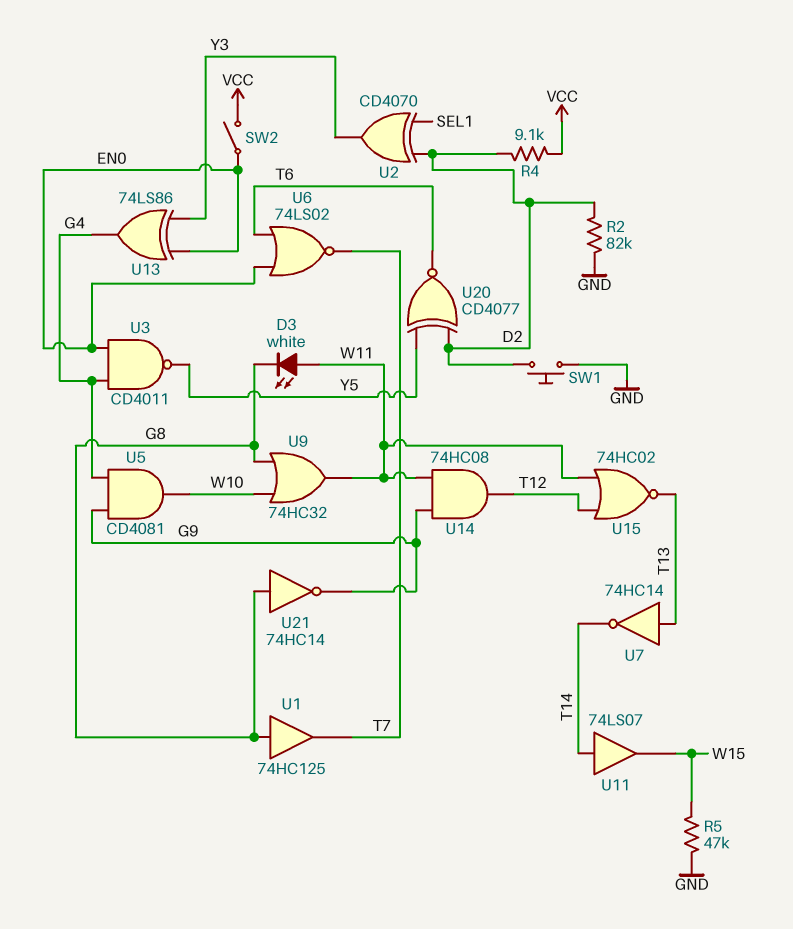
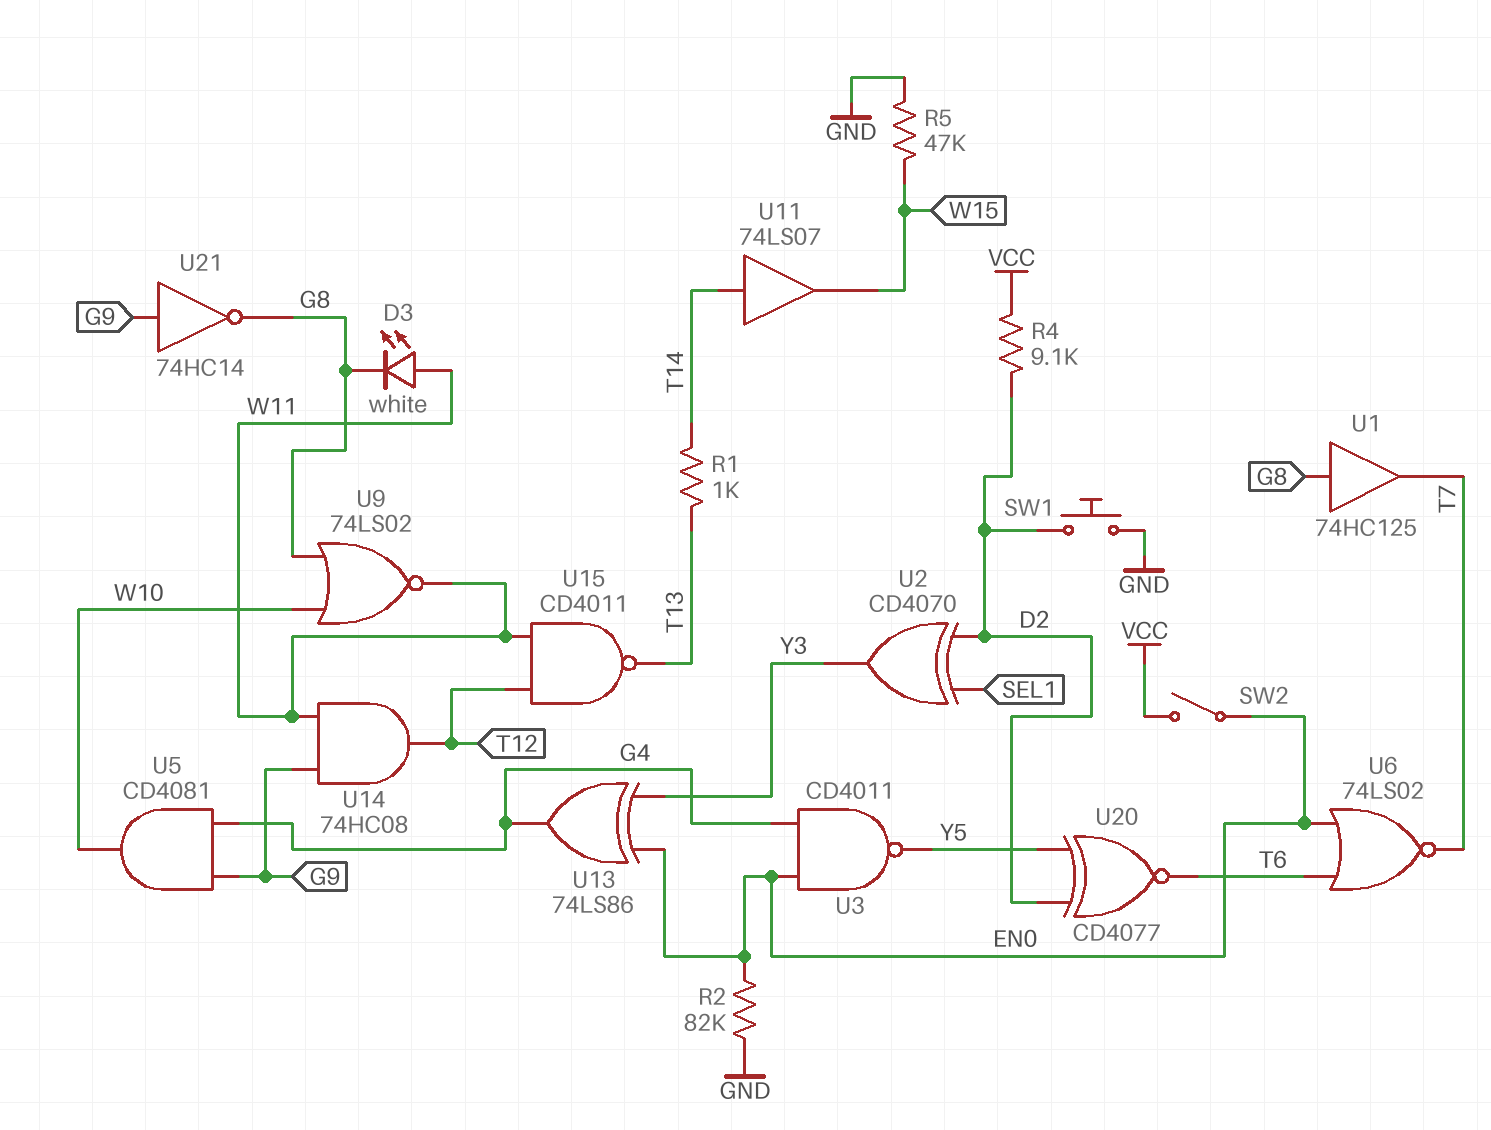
R1: none -> 1k (T13, T14)
R2: 82k (D2, GND) -> 82k (EN0, GND)
U7: NOT 74HC14 (in T13, out T14) -> none
U9: OR 74HC32 (in G8, in W10, out W11) -> NOR 74LS02 (in G8, in W10, out W11)
U15: NOR 74HC02 (in T12, in W11, out T13) -> NAND CD4011 (in T12, in W11, out T13)
U21: NOT 74HC14 (in G8, out G9) -> NOT 74HC14 (in G9, out G8)

